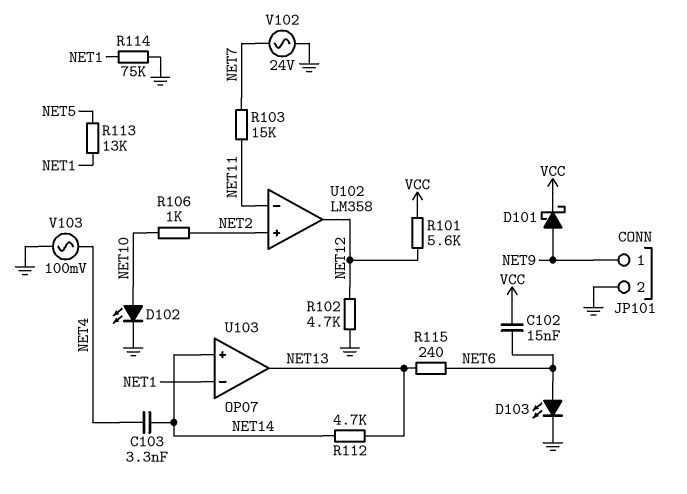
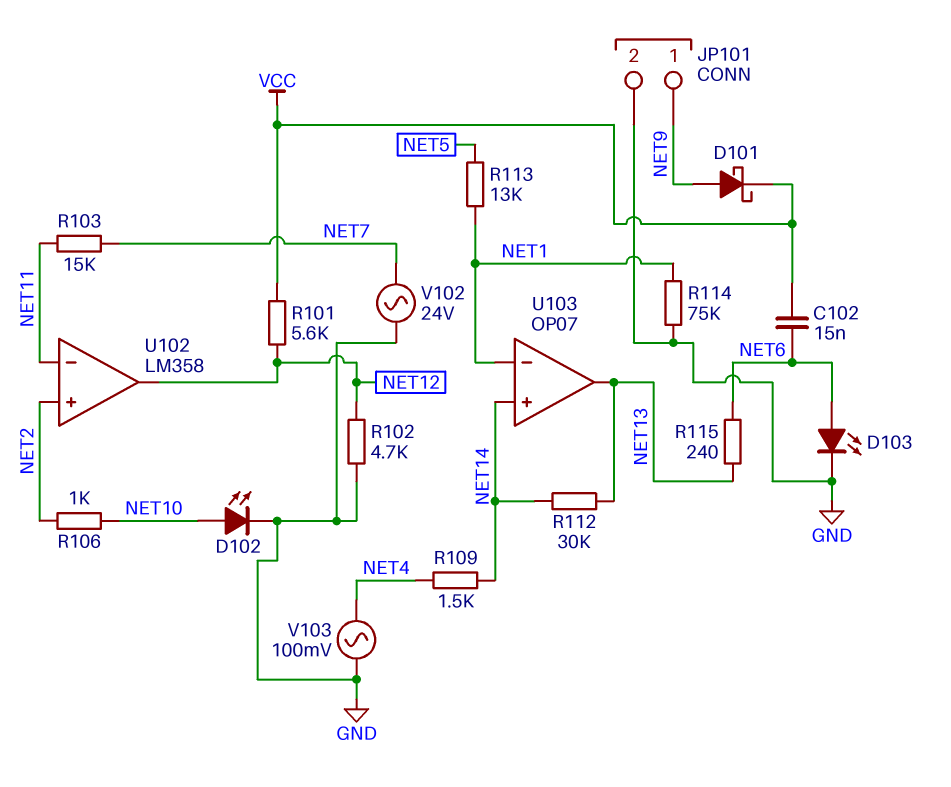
C103: 3.3nF (NET4, NET14) -> none
R109: none -> 1.5k (NET4, NET14)
R112: 4.7k (NET13, NET14) -> 30k (NET13, NET14)

